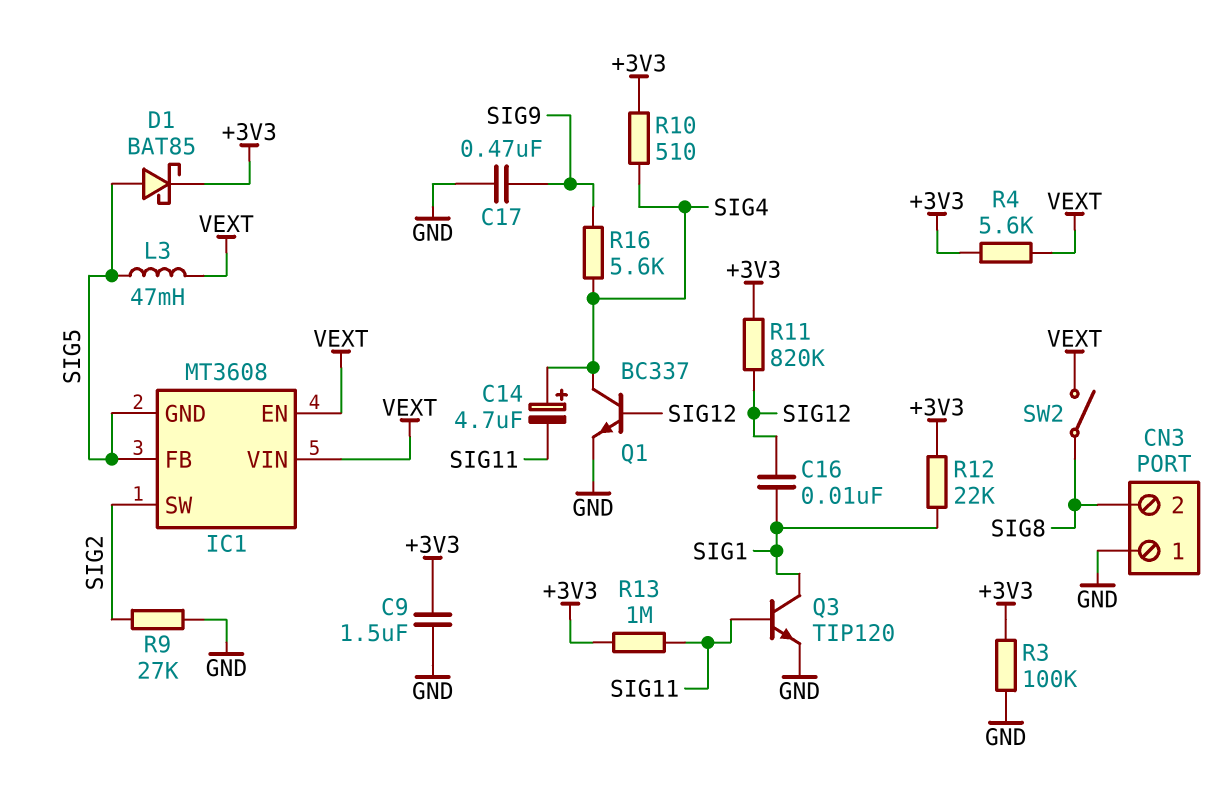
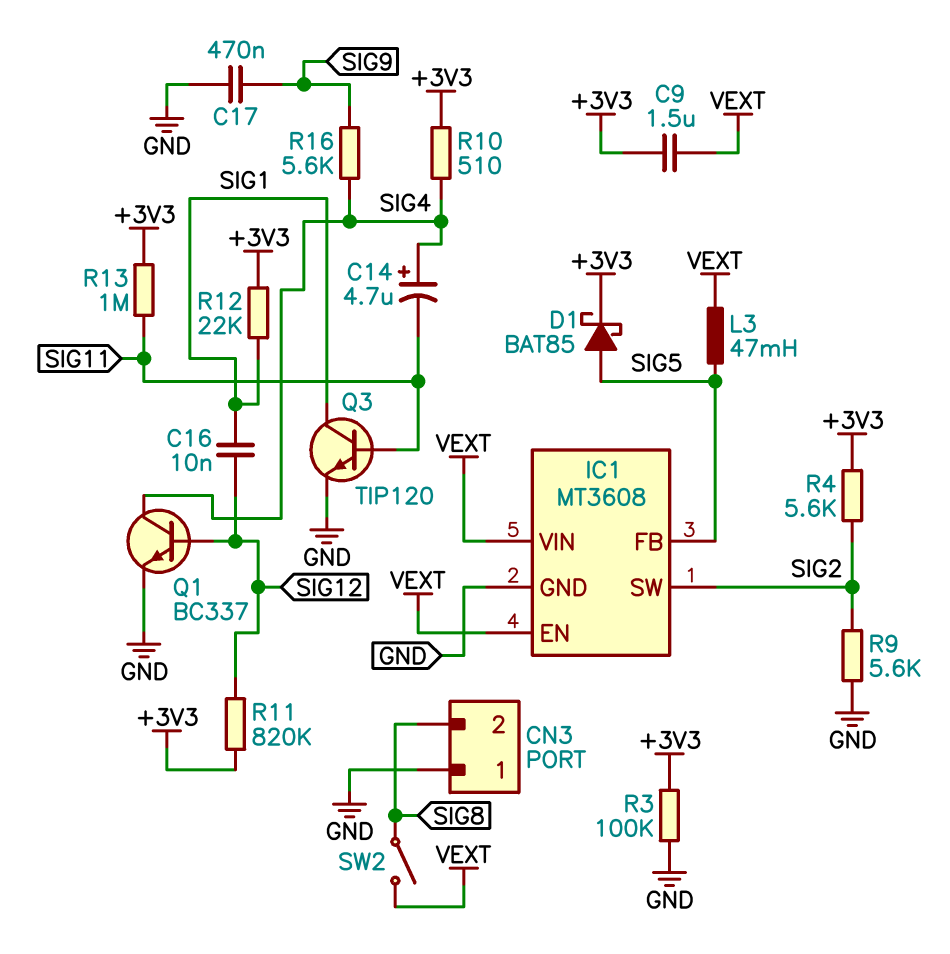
C9: 1.5uF (+3V3, GND) -> 1.5uF (+3V3, VEXT)
IC1 pin GND: SIG5 -> GND
R4: 5.6k (+3V3, VEXT) -> 5.6k (+3V3, SIG2)
R9: 27k (GND, SIG2) -> 5.6k (GND, SIG2)

